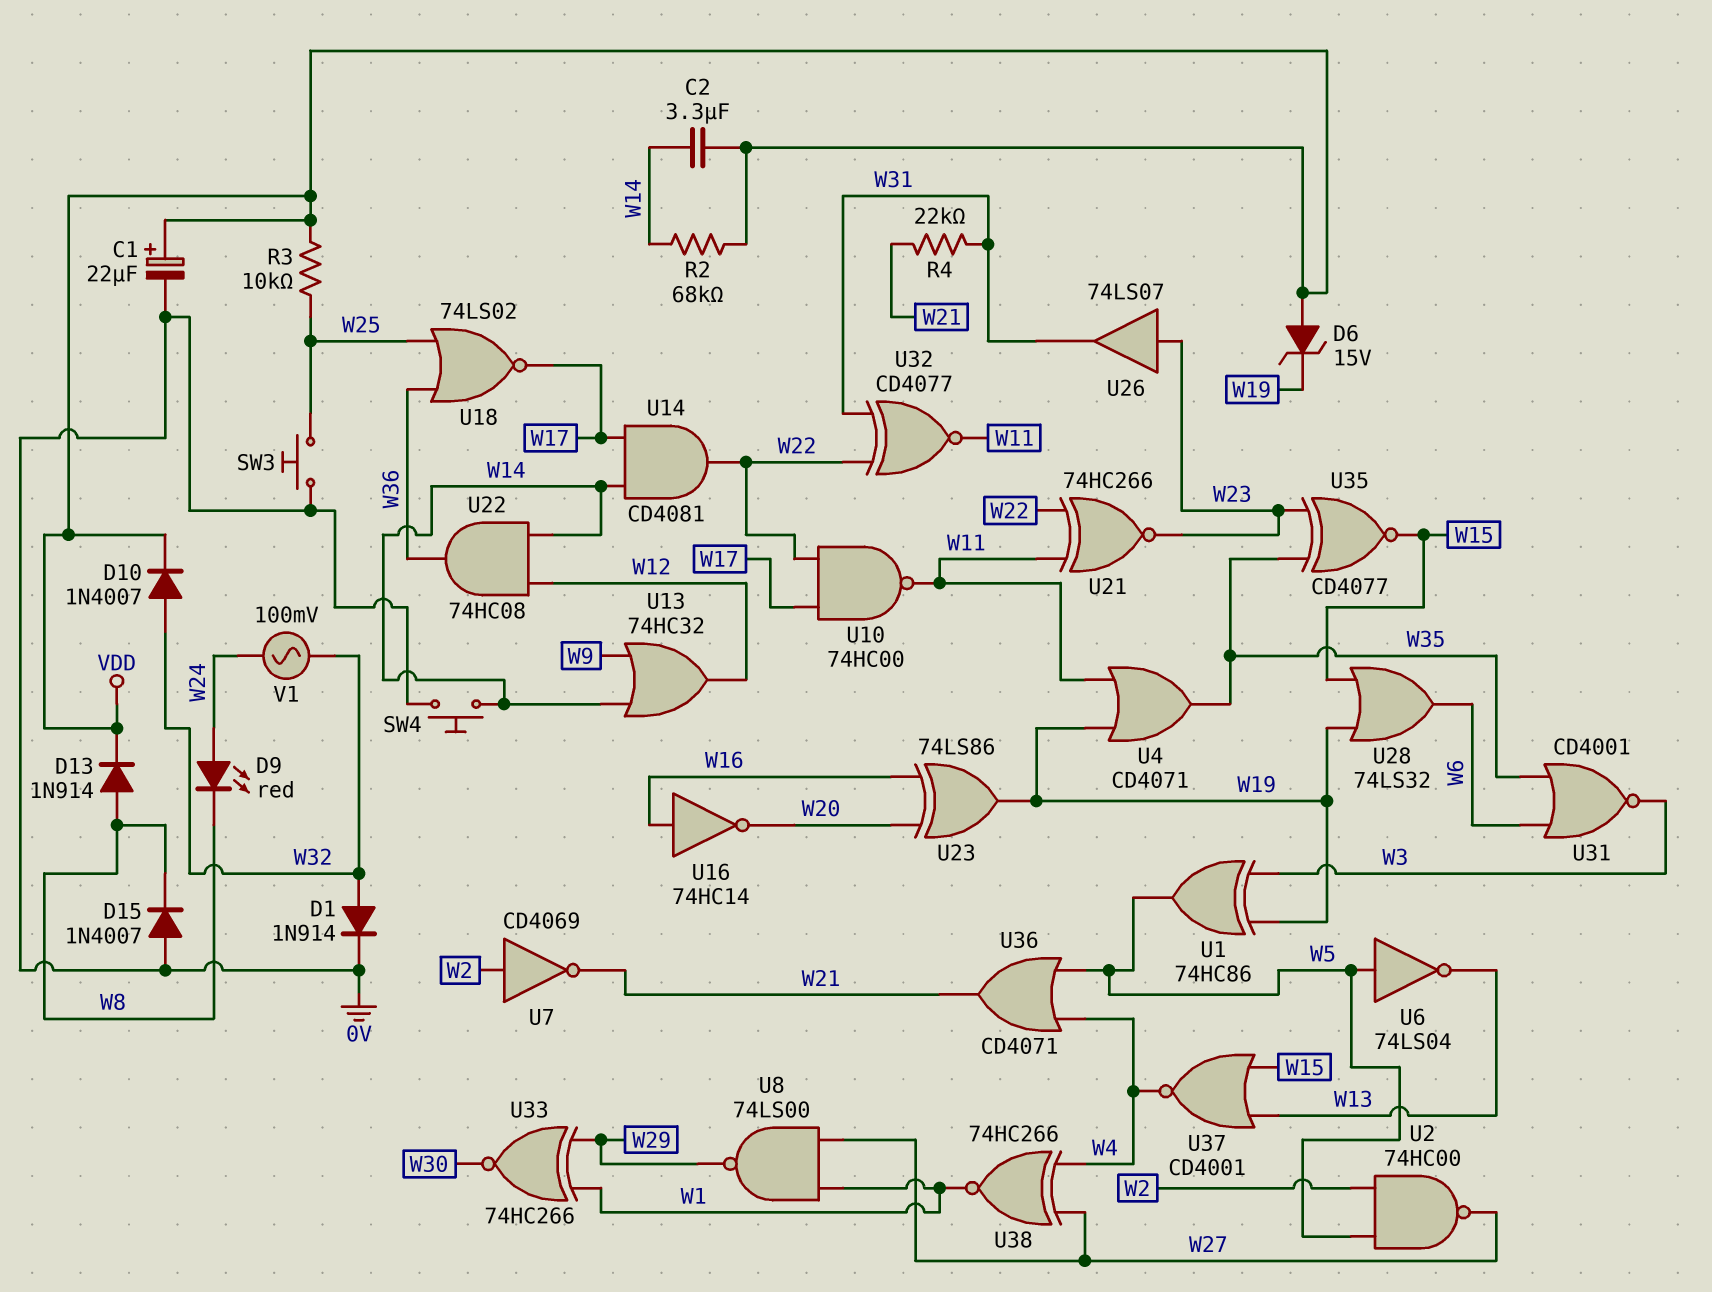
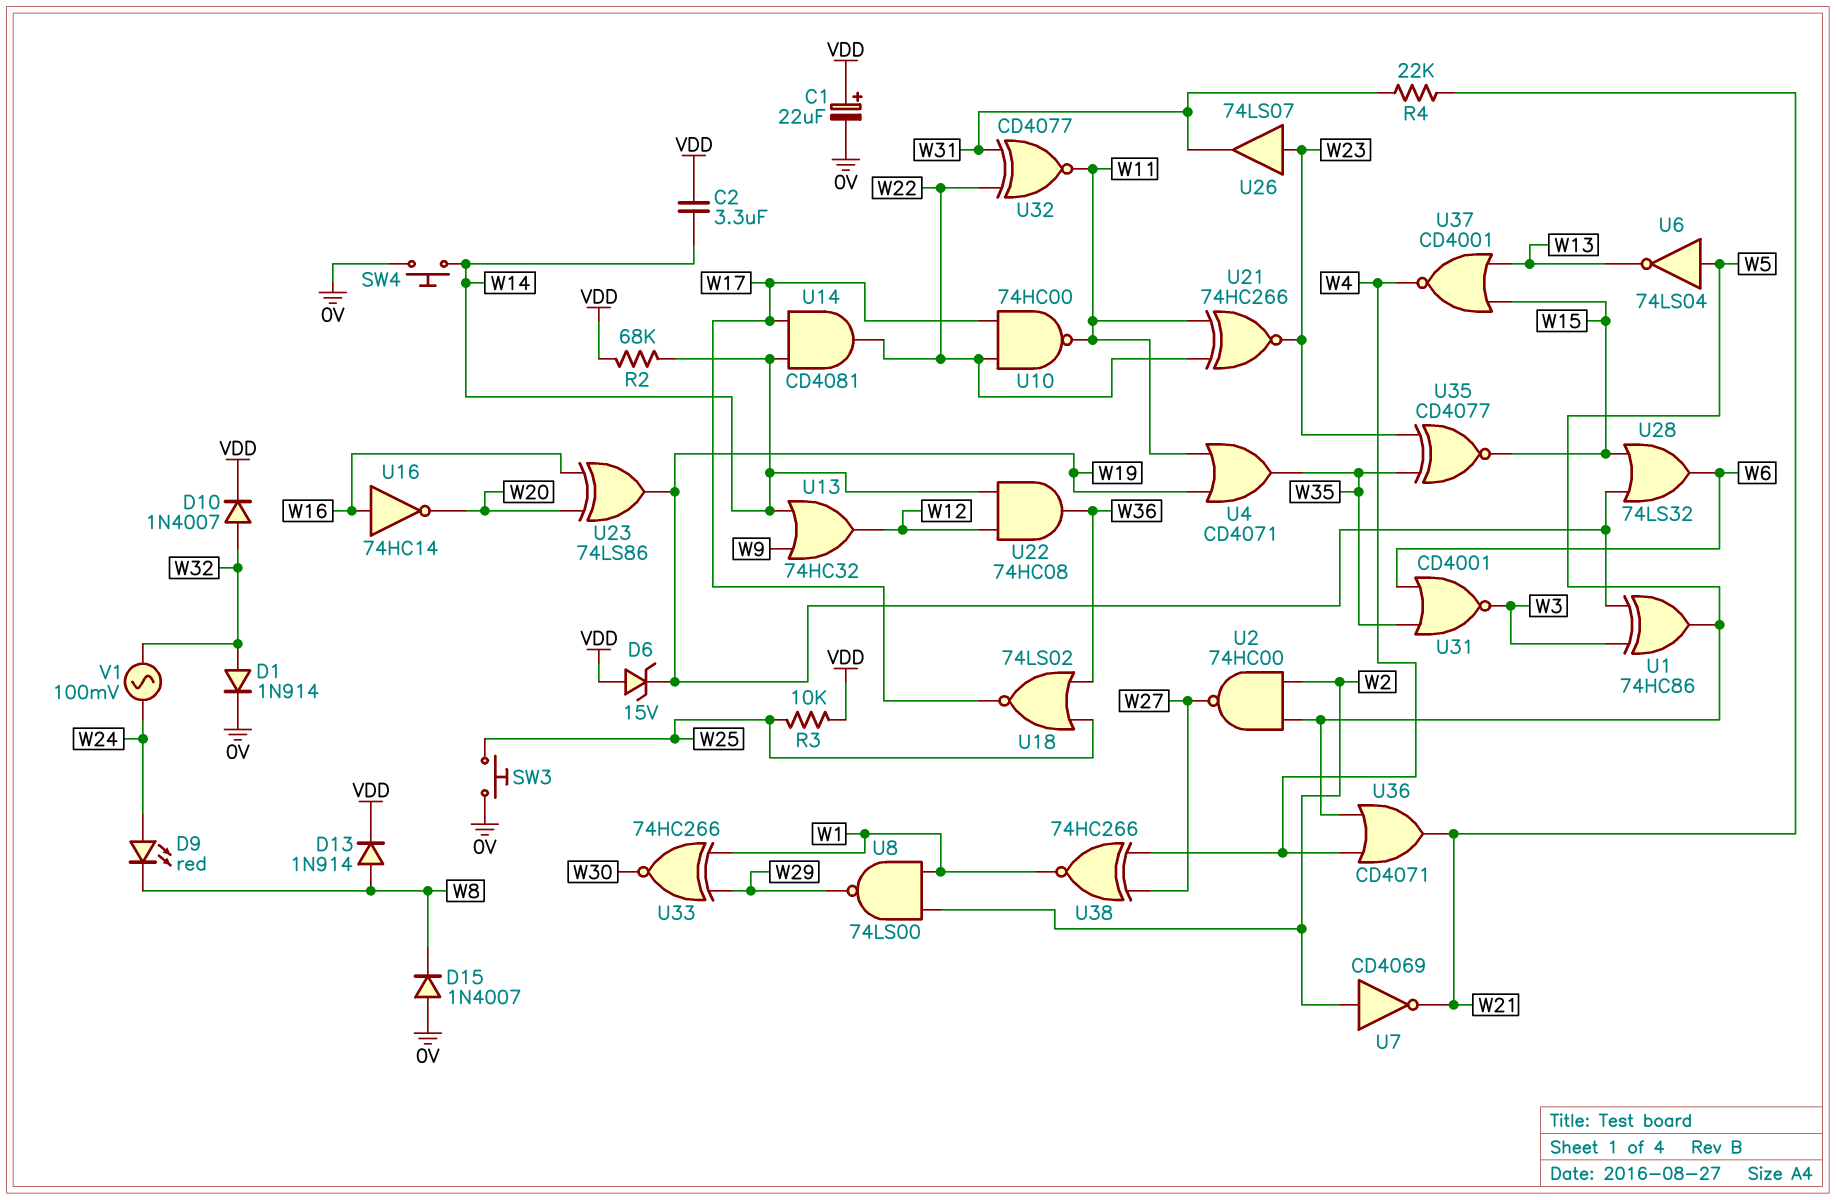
U8: NAND 74LS00 (in W1, in W27, out W29) -> NAND 74LS00 (in W1, in W2, out W29)

